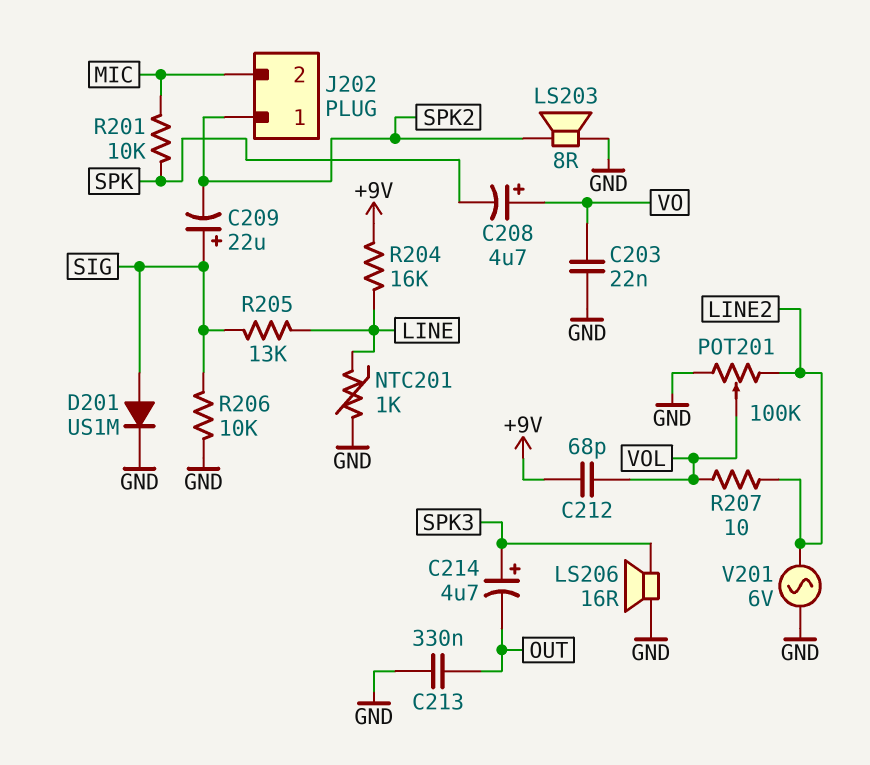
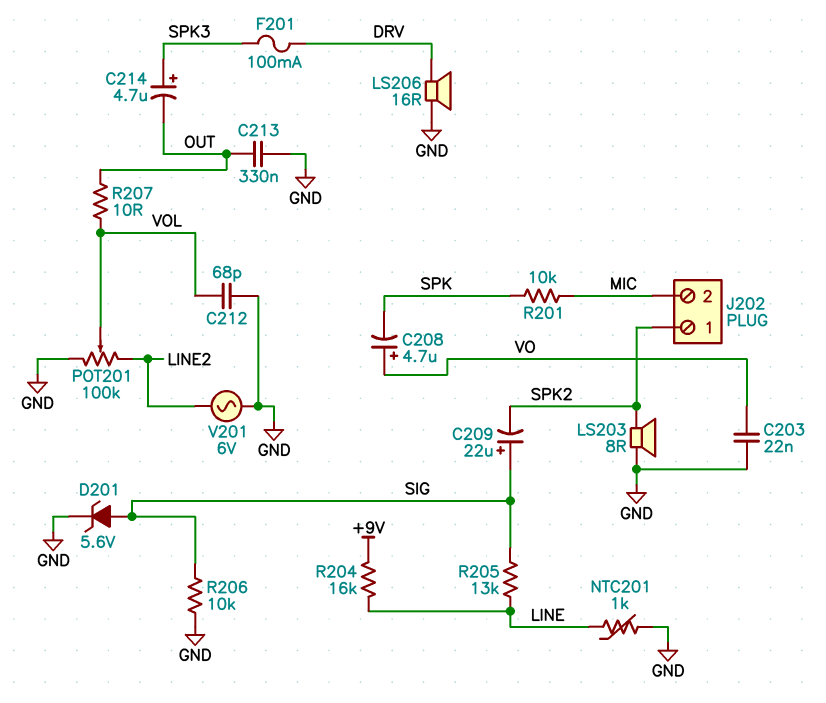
C212: 68pF (+9V, VOL) -> 68pF (GND, VOL)
D201: diode US1M (A SIG, K GND) -> zener 5.6V (A SIG, K GND)
F201: none -> 100mA (DRV, SPK3)
LS206: speaker 16R (GND, SPK3) -> speaker 16R (DRV, GND)
R207: 10 (LINE2, VOL) -> 10 (OUT, VOL)

